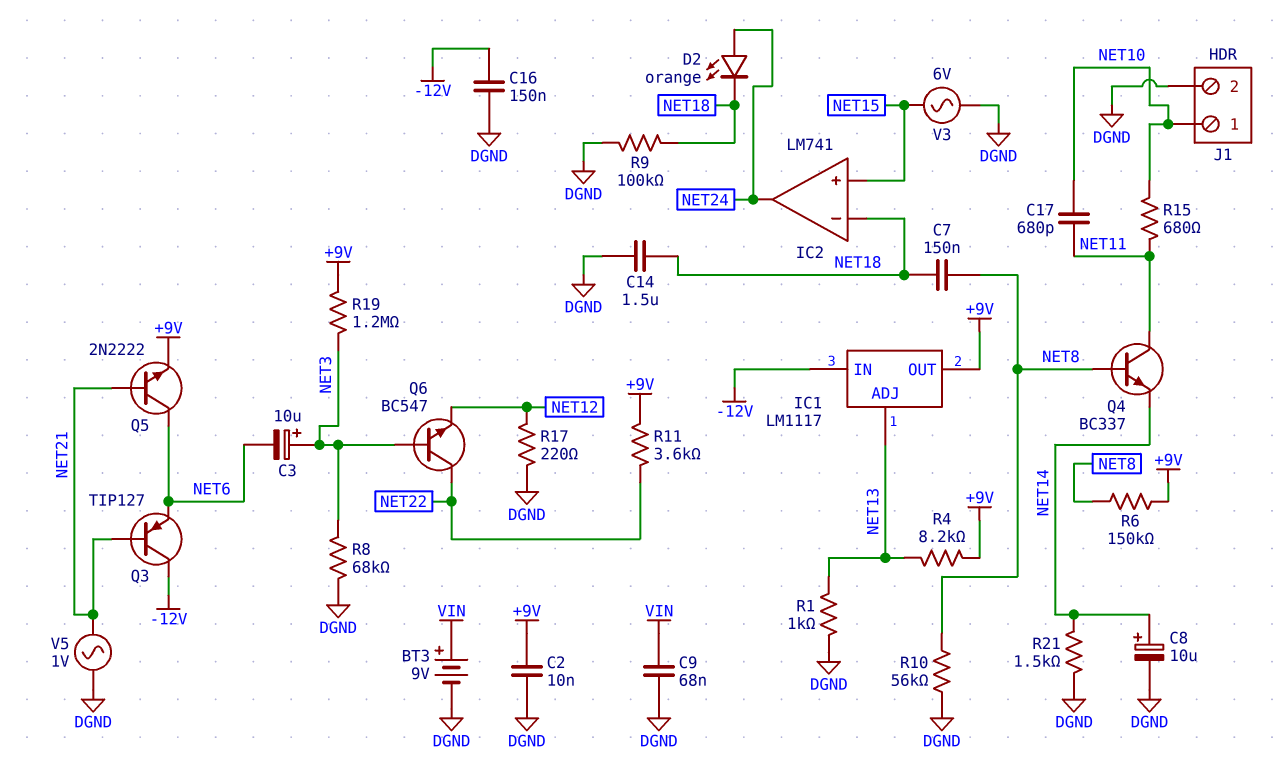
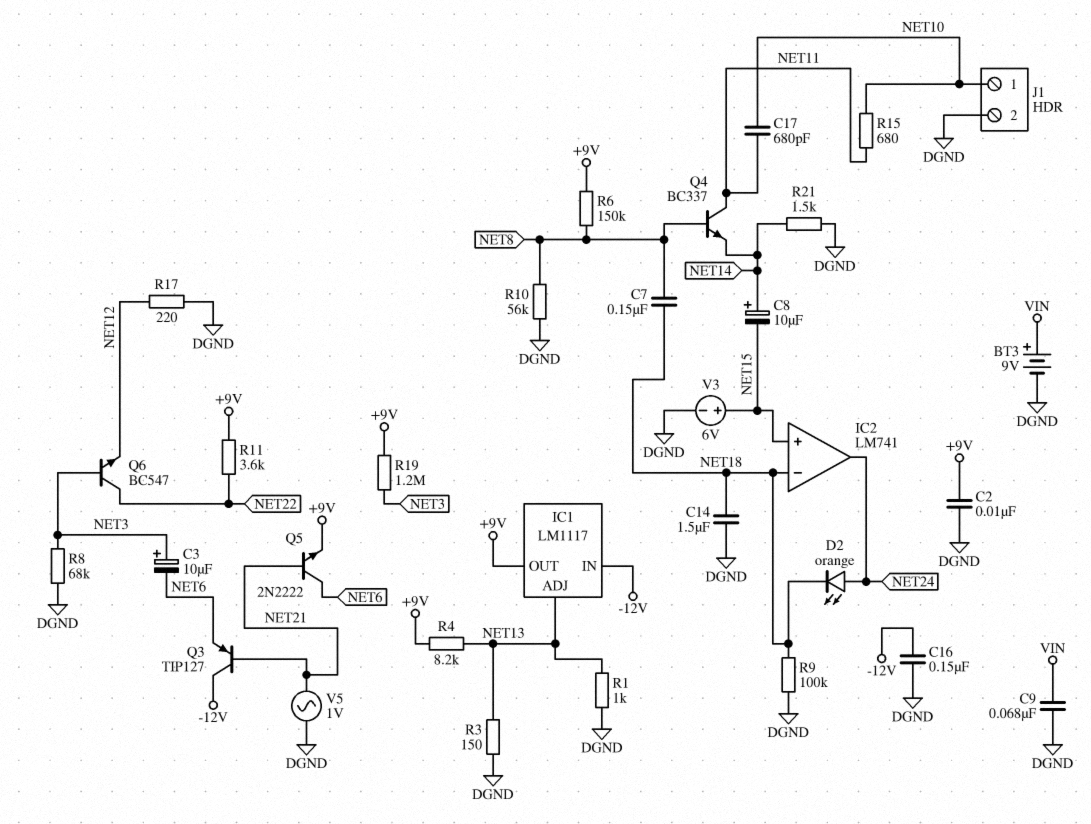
C8: 10uF (plus NET14, minus DGND) -> 10uF (plus NET14, minus NET15)
R3: none -> 150 (DGND, NET13)
V3: AC 6V (DGND, NET15) -> 6V (plus NET15, minus DGND)

